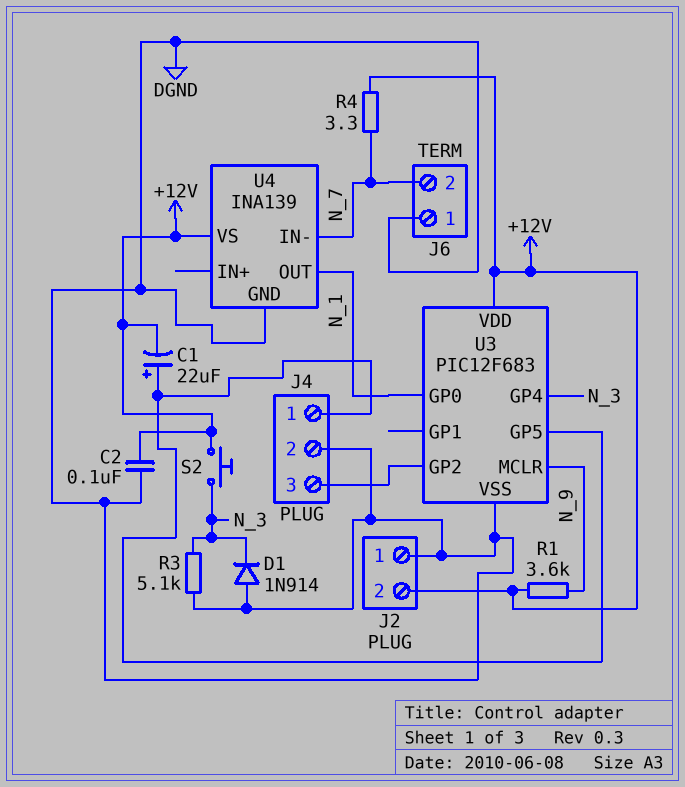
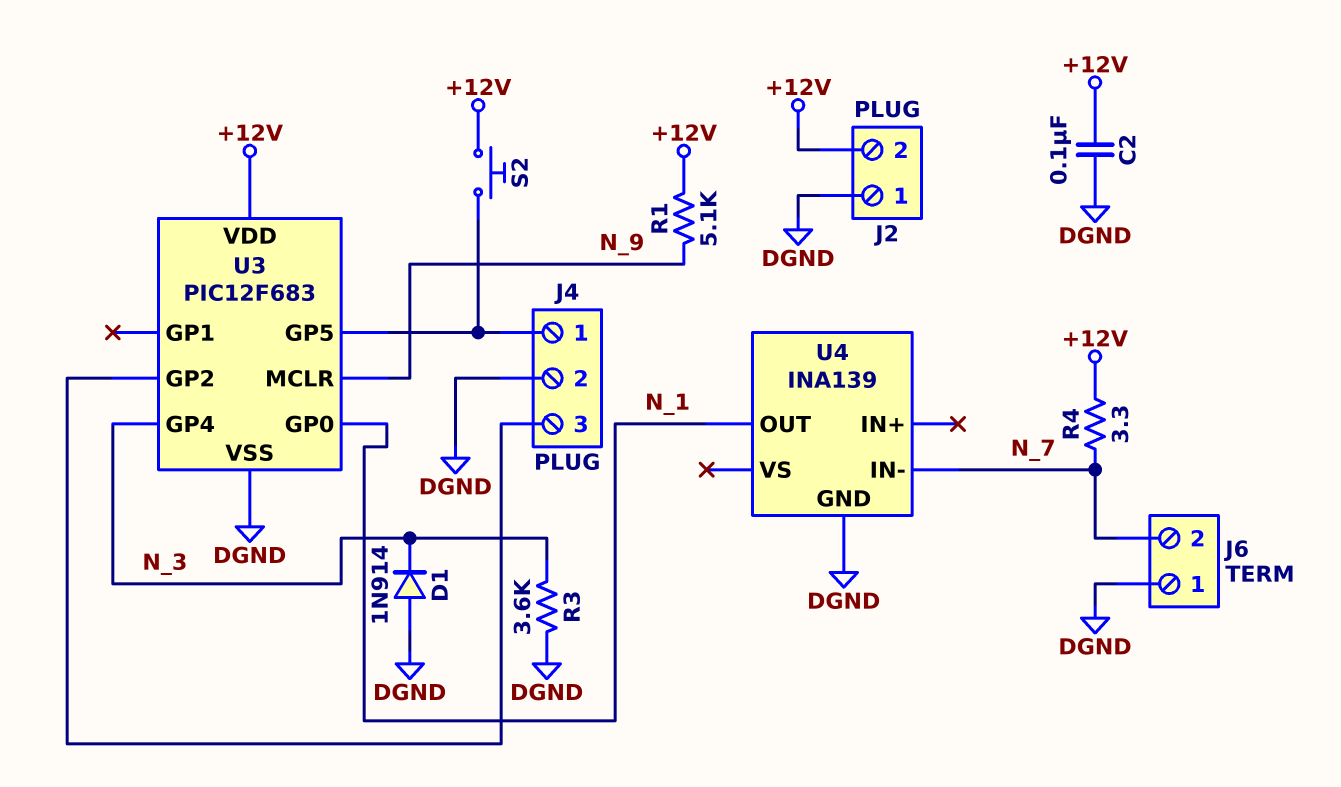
C1: 22uF (plus J4/1, minus +12V) -> none
R1: 3.6k (+12V, N_9) -> 5.1k (+12V, N_9)
R3: 5.1k (DGND, N_3) -> 3.6k (DGND, N_3)
S2: button (+12V, N_3) -> button (+12V, J4/1)
U4 pin VS: +12V -> none

